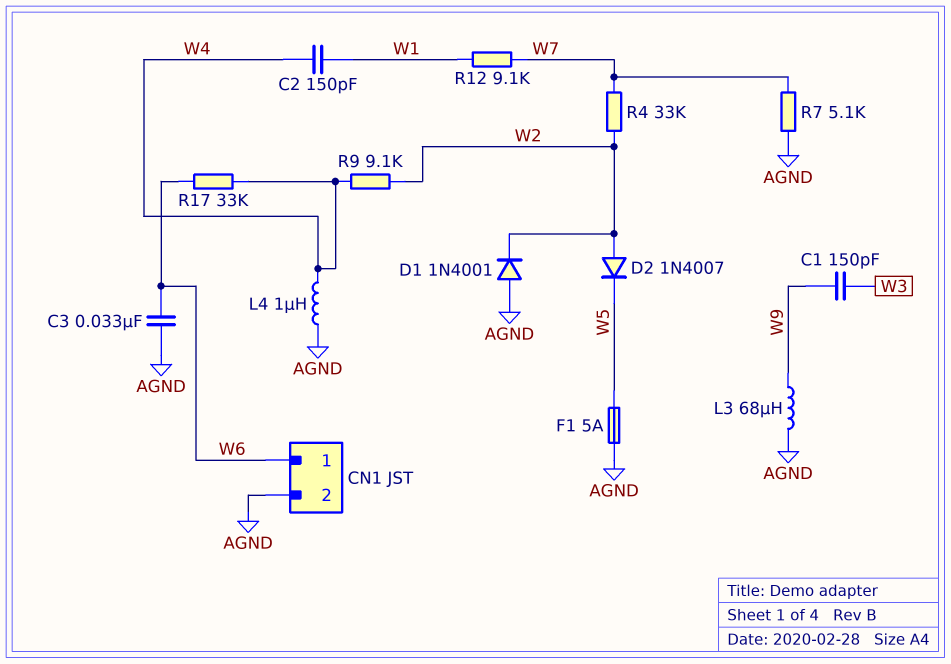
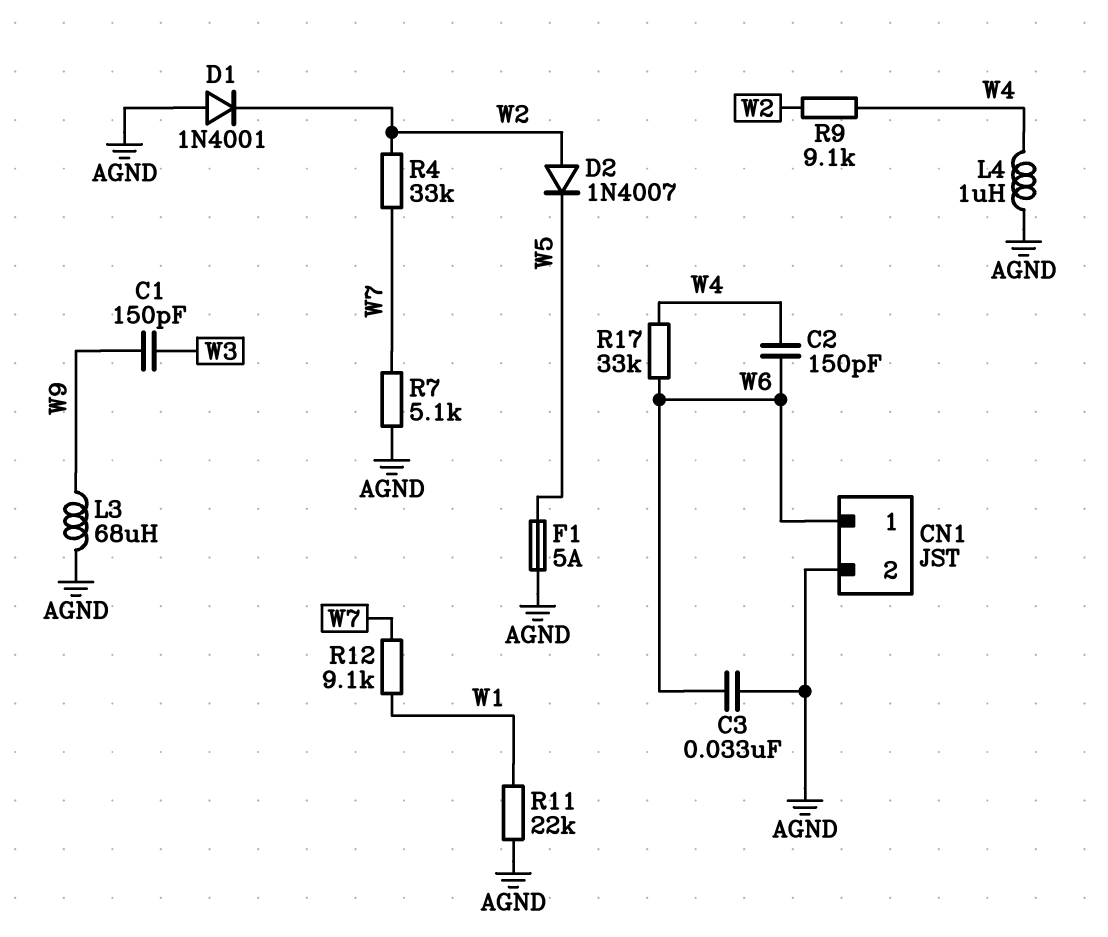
C2: 150pF (W1, W4) -> 150pF (W4, W6)
R11: none -> 22k (AGND, W1)

